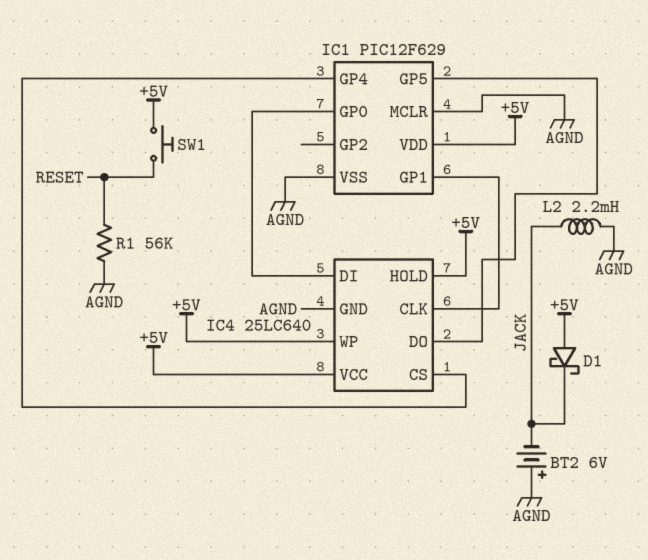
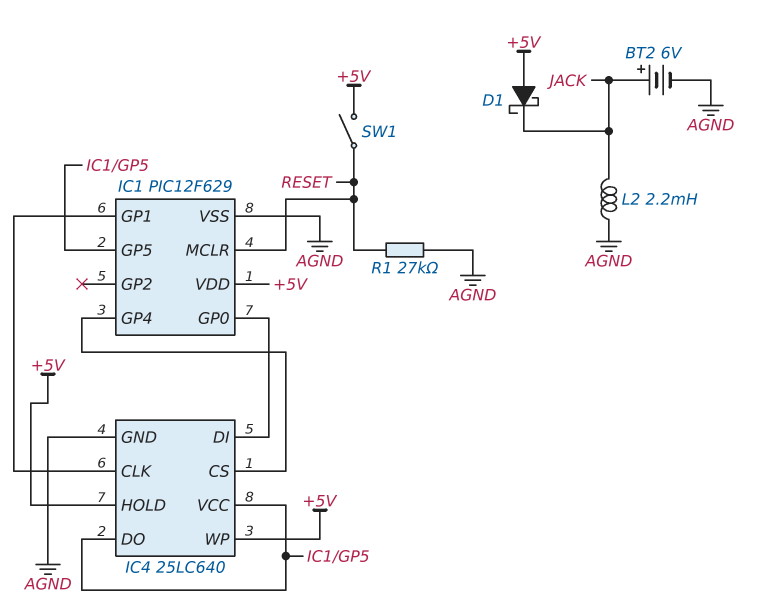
BT2: 6V (plus AGND, minus JACK) -> 6V (plus JACK, minus AGND)
IC1 pin MCLR: AGND -> RESET
IC4 pin VCC: +5V -> IC1/GP5
R1: 56k (AGND, RESET) -> 27k (AGND, RESET)
SW1: button (+5V, RESET) -> switch (+5V, RESET)

